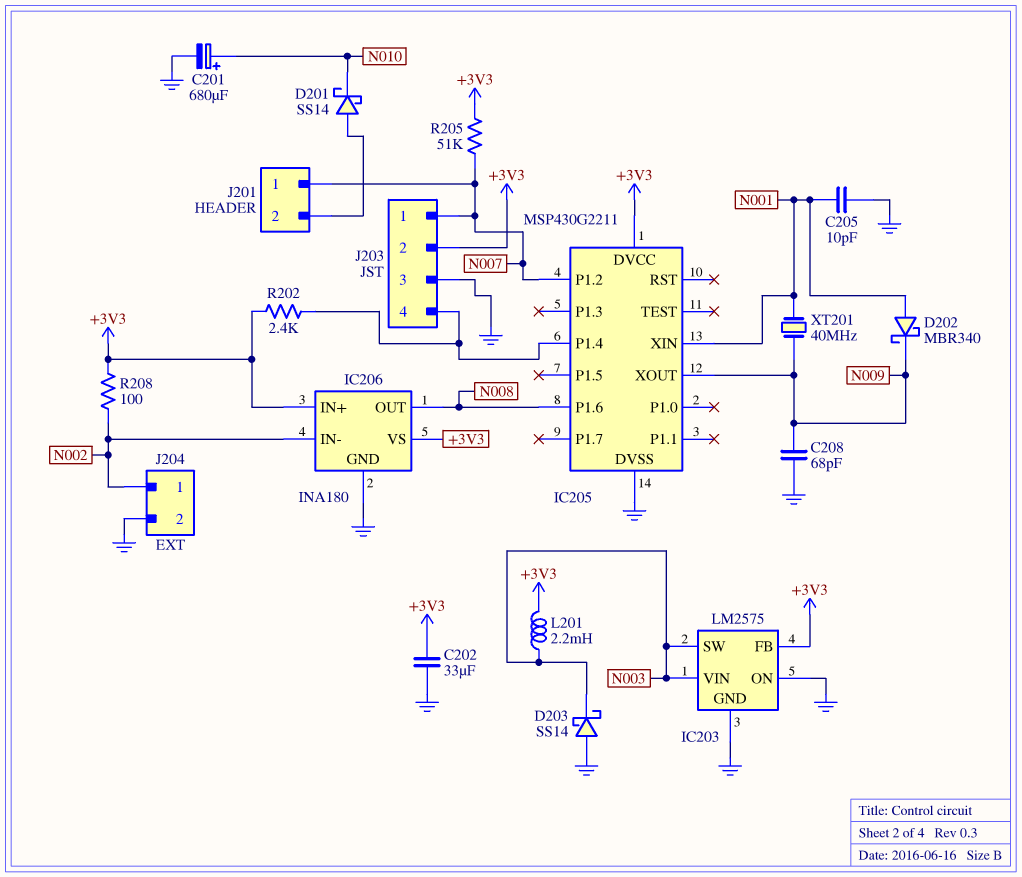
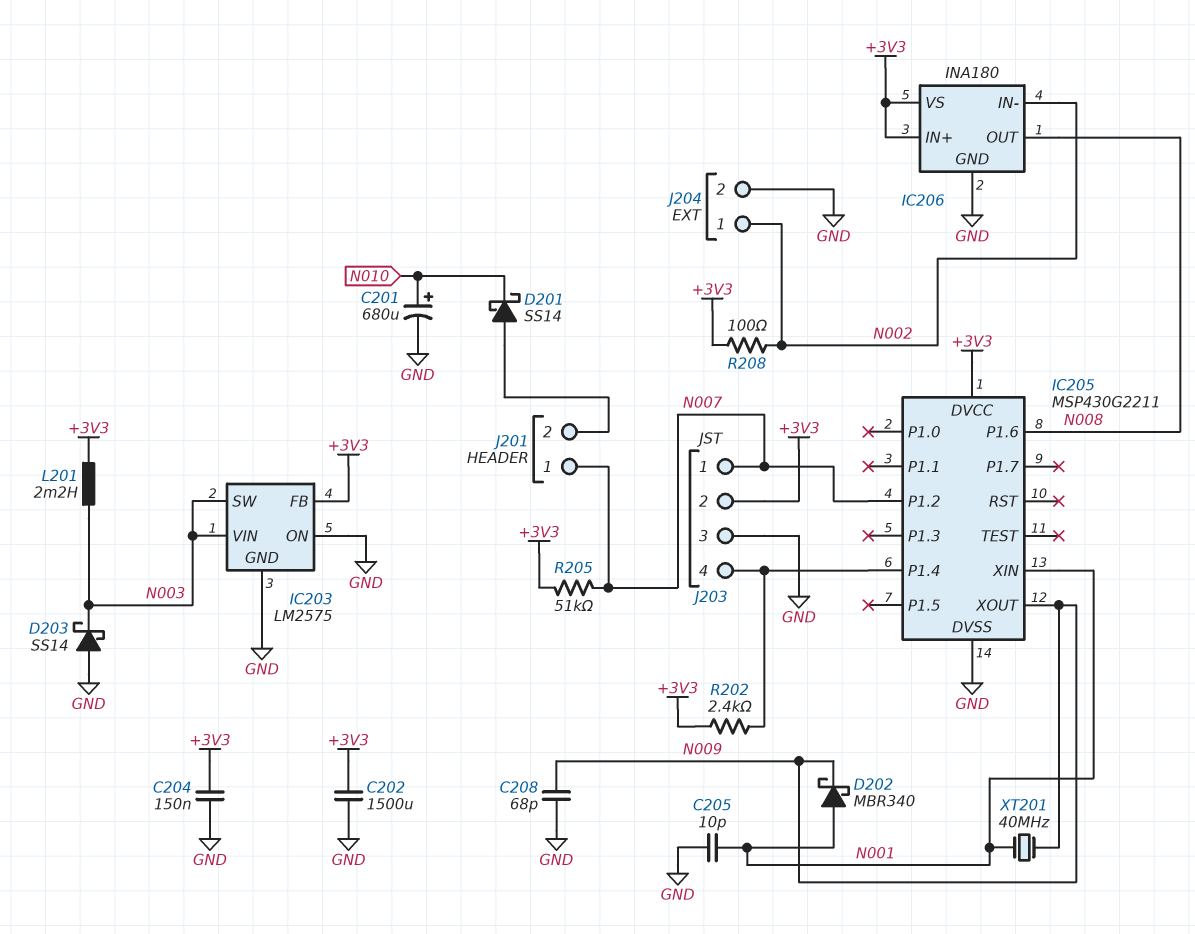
C202: 33uF (+3V3, GND) -> 1500uF (+3V3, GND)
C204: none -> 150nF (+3V3, GND)

